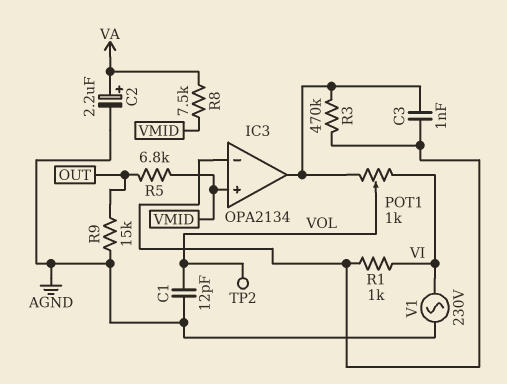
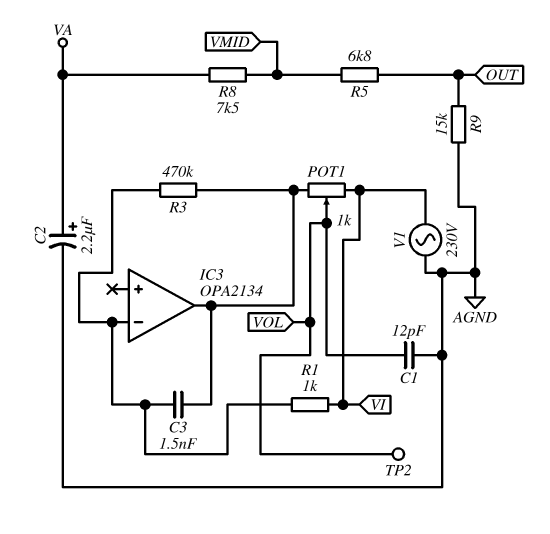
C3: 1nF (IC3/in-, IC3/out) -> 1.5nF (IC3/in-, IC3/out)
IC3 pin in+: VMID -> none

